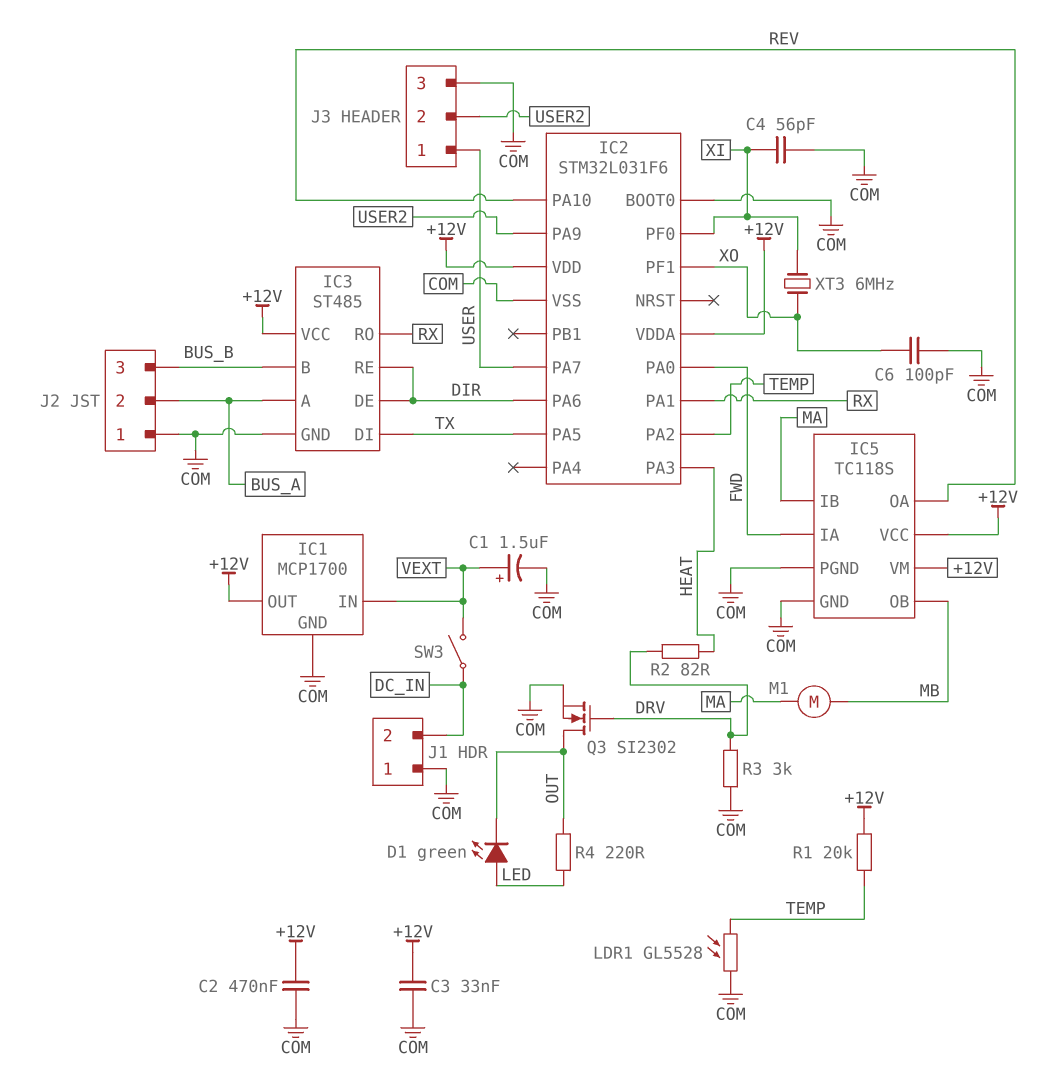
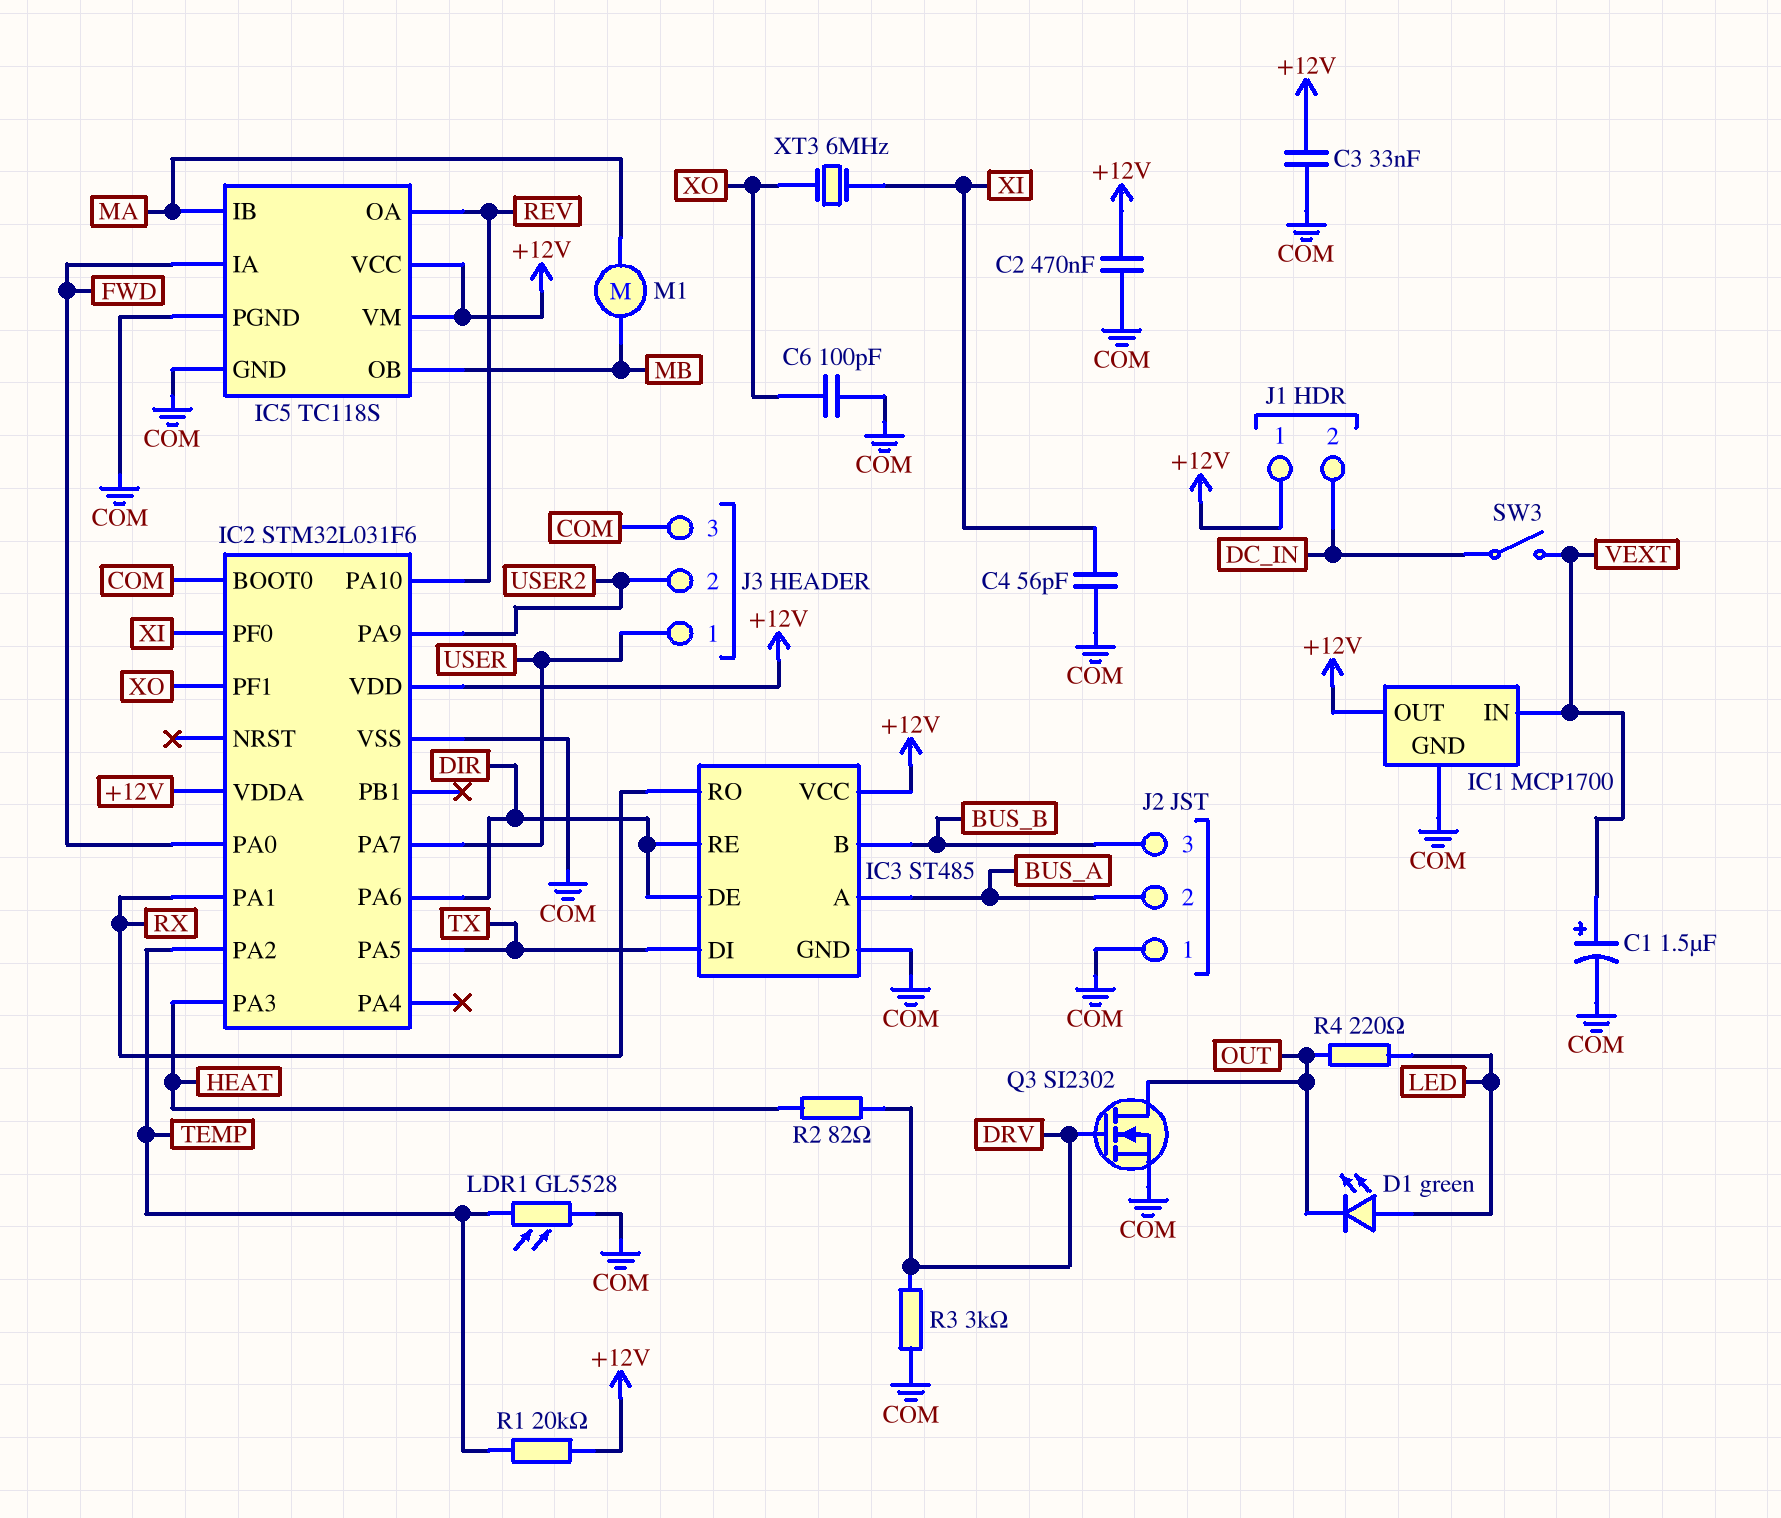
J1 pin 1: COM -> +12V

